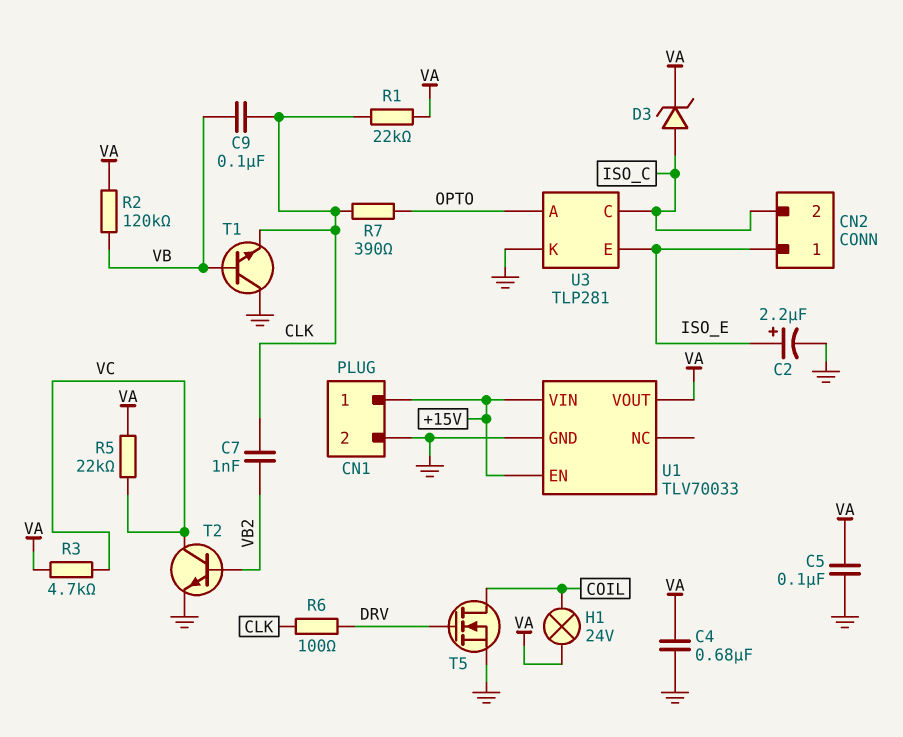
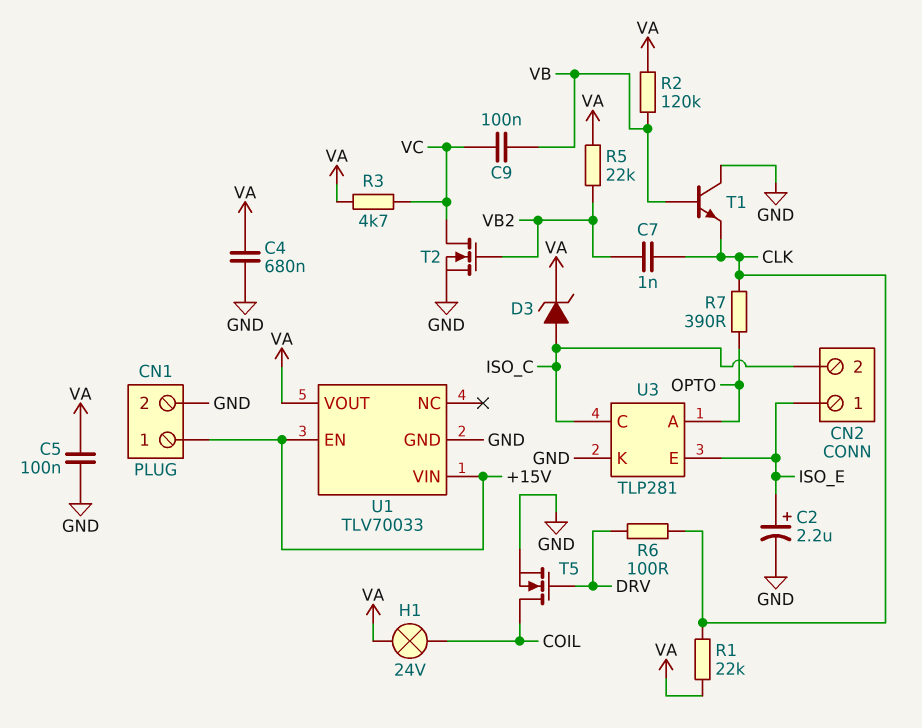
C9: 100nF (CLK, VB) -> 100nF (VB, VC)
R5: 22k (VA, VC) -> 22k (VA, VB2)
T2: NPN (B VB2, C VC, E GND) -> NMOS (G VB2, D VC, S GND)

